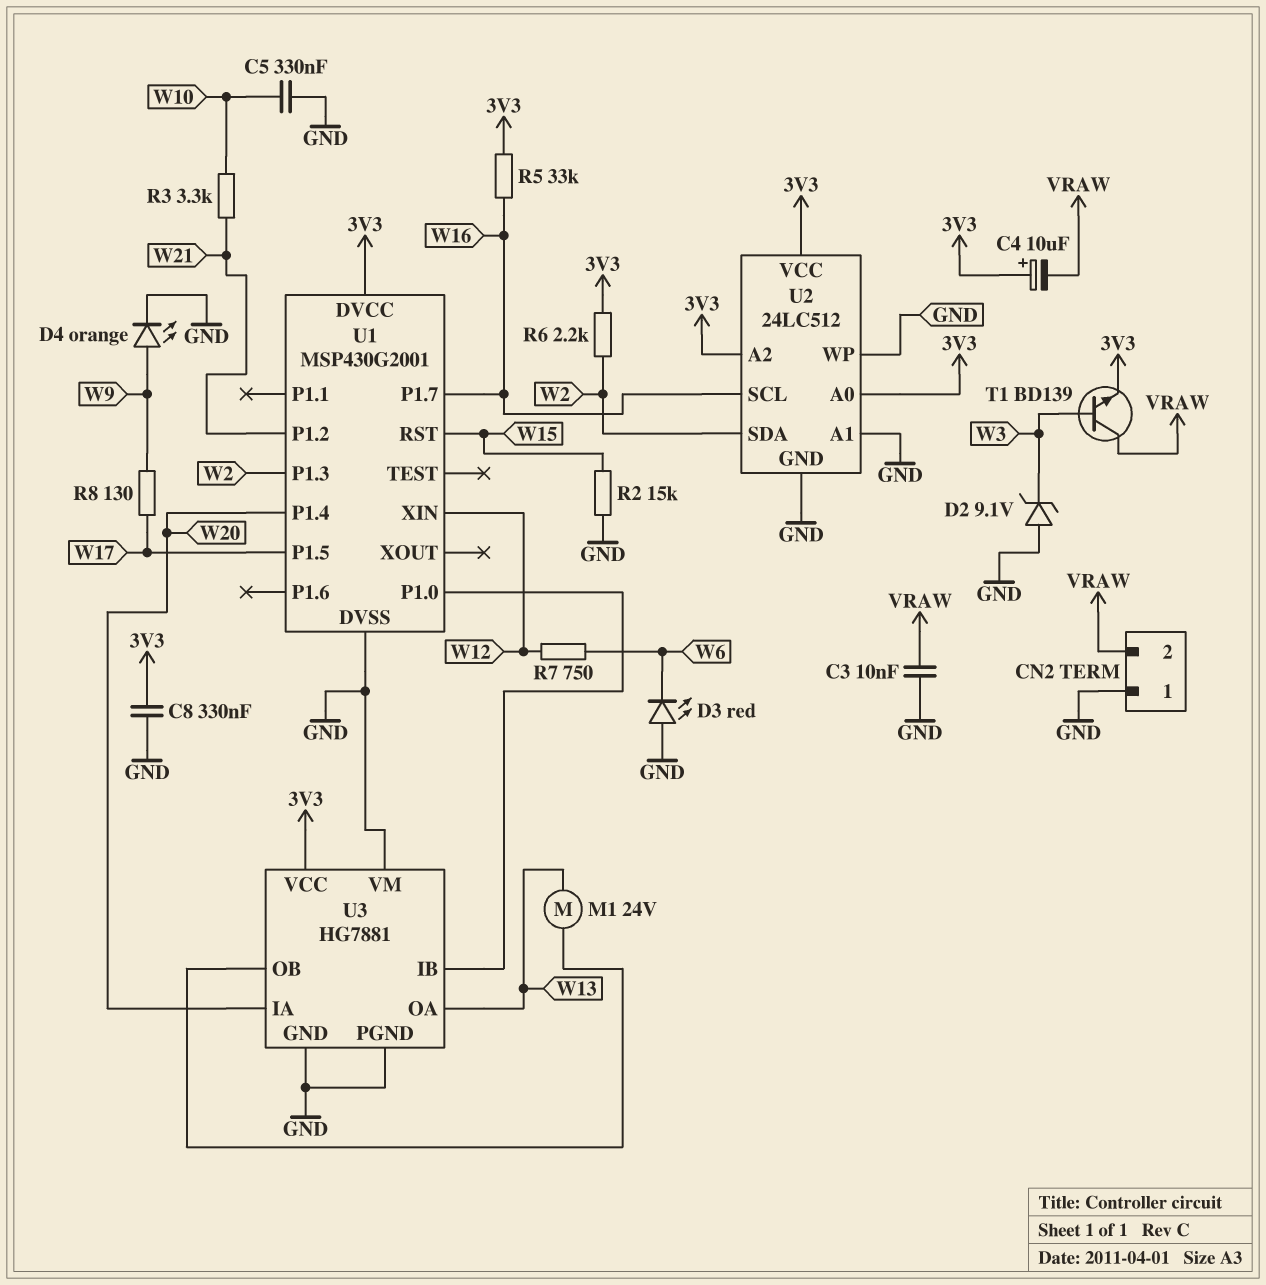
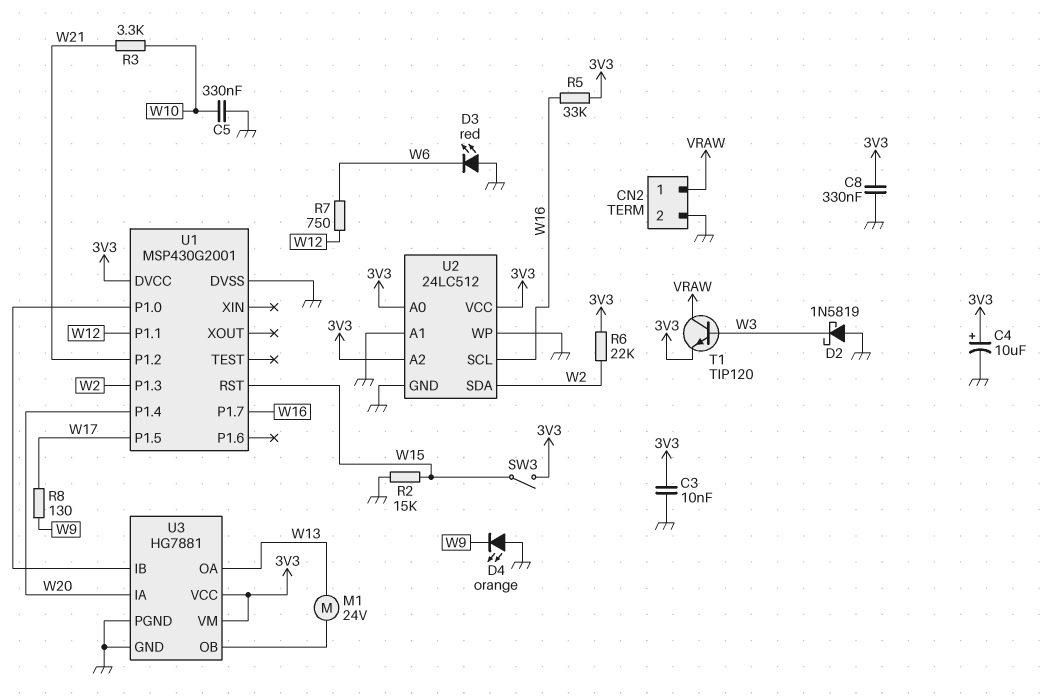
C3: 10nF (GND, VRAW) -> 10nF (3V3, GND)
C4: 10uF (plus 3V3, minus VRAW) -> 10uF (plus 3V3, minus GND)
CN2 pin 1: GND -> VRAW
CN2 pin 2: VRAW -> GND
D2: zener 9.1V (A GND, K W3) -> schottky 1N5819 (A GND, K W3)
D4: LED orange (A W9, K GND) -> LED orange (A GND, K W9)
R6: 2.2k (3V3, W2) -> 22k (3V3, W2)
SW3: none -> switch (3V3, W15)
T1: NPN BD139 (B W3, C VRAW, E 3V3) -> NPN TIP120 (B W3, C VRAW, E 3V3)
U1 pin P1.1: none -> W12
U1 pin XIN: W12 -> none
U3 pin VM: GND -> 3V3

